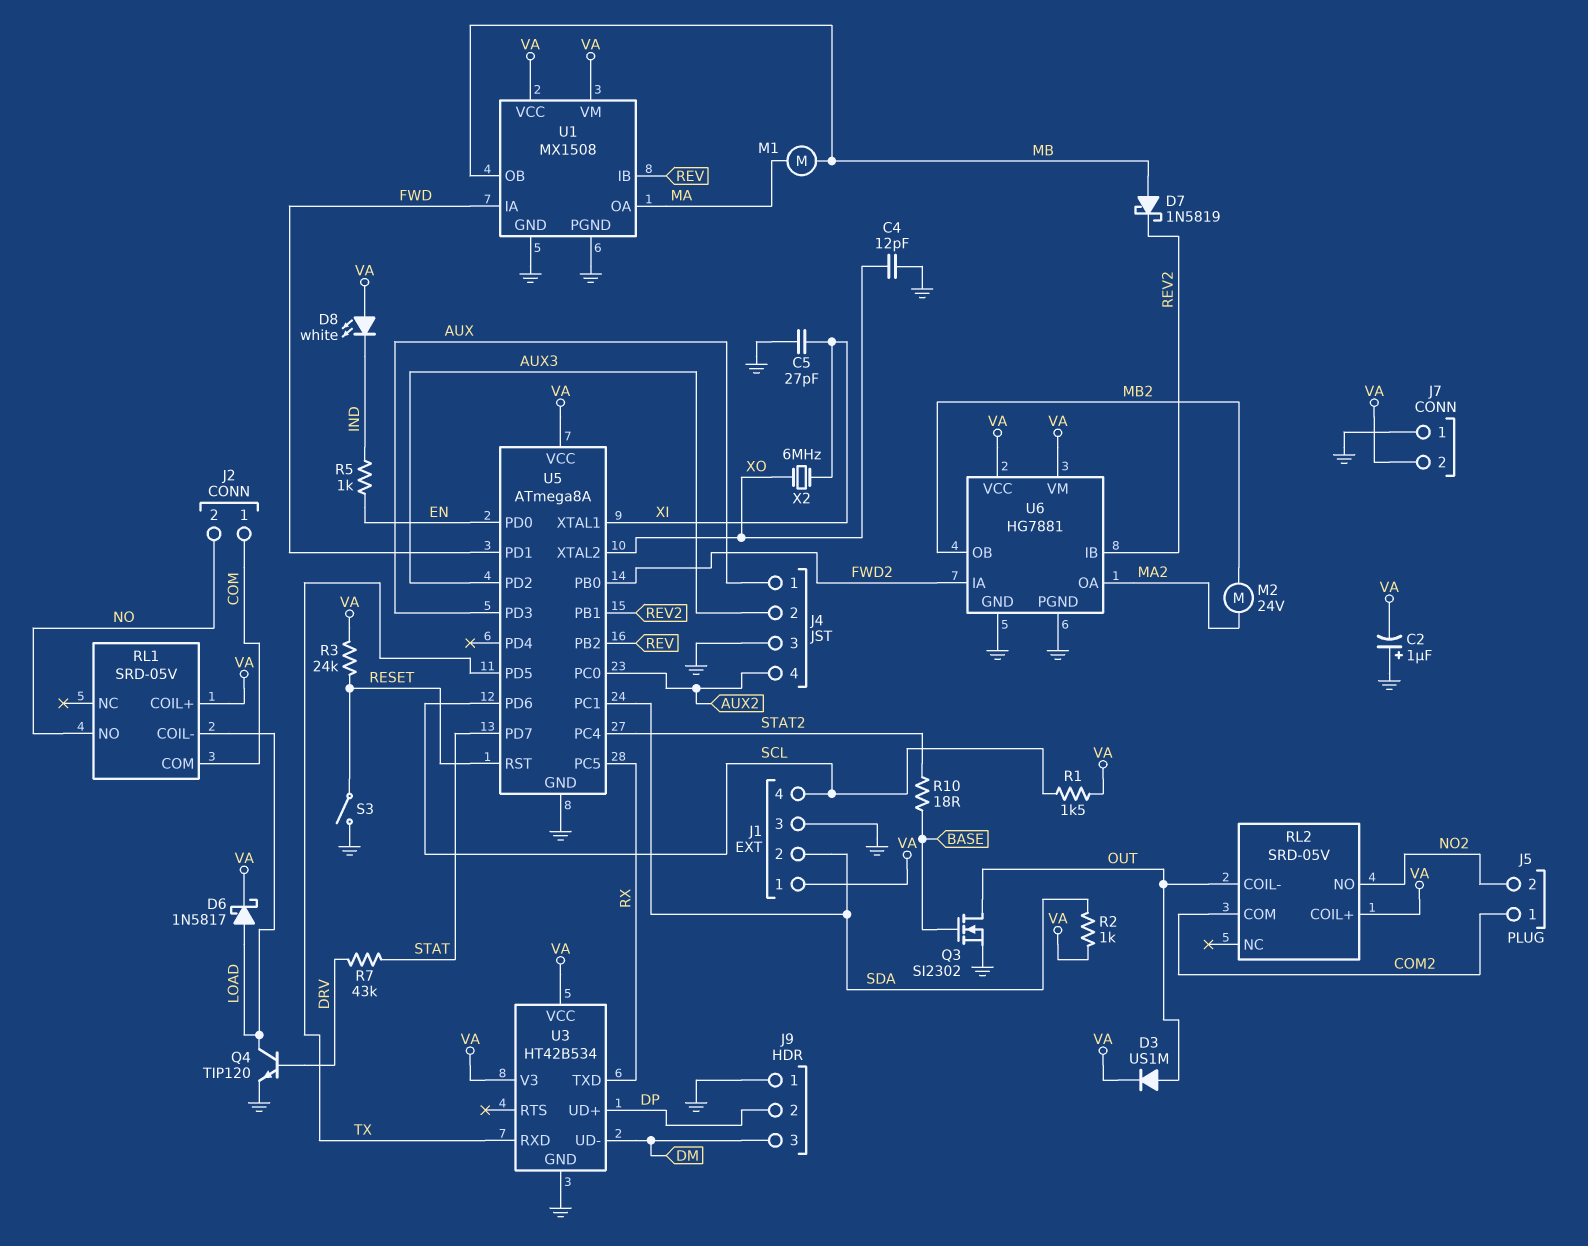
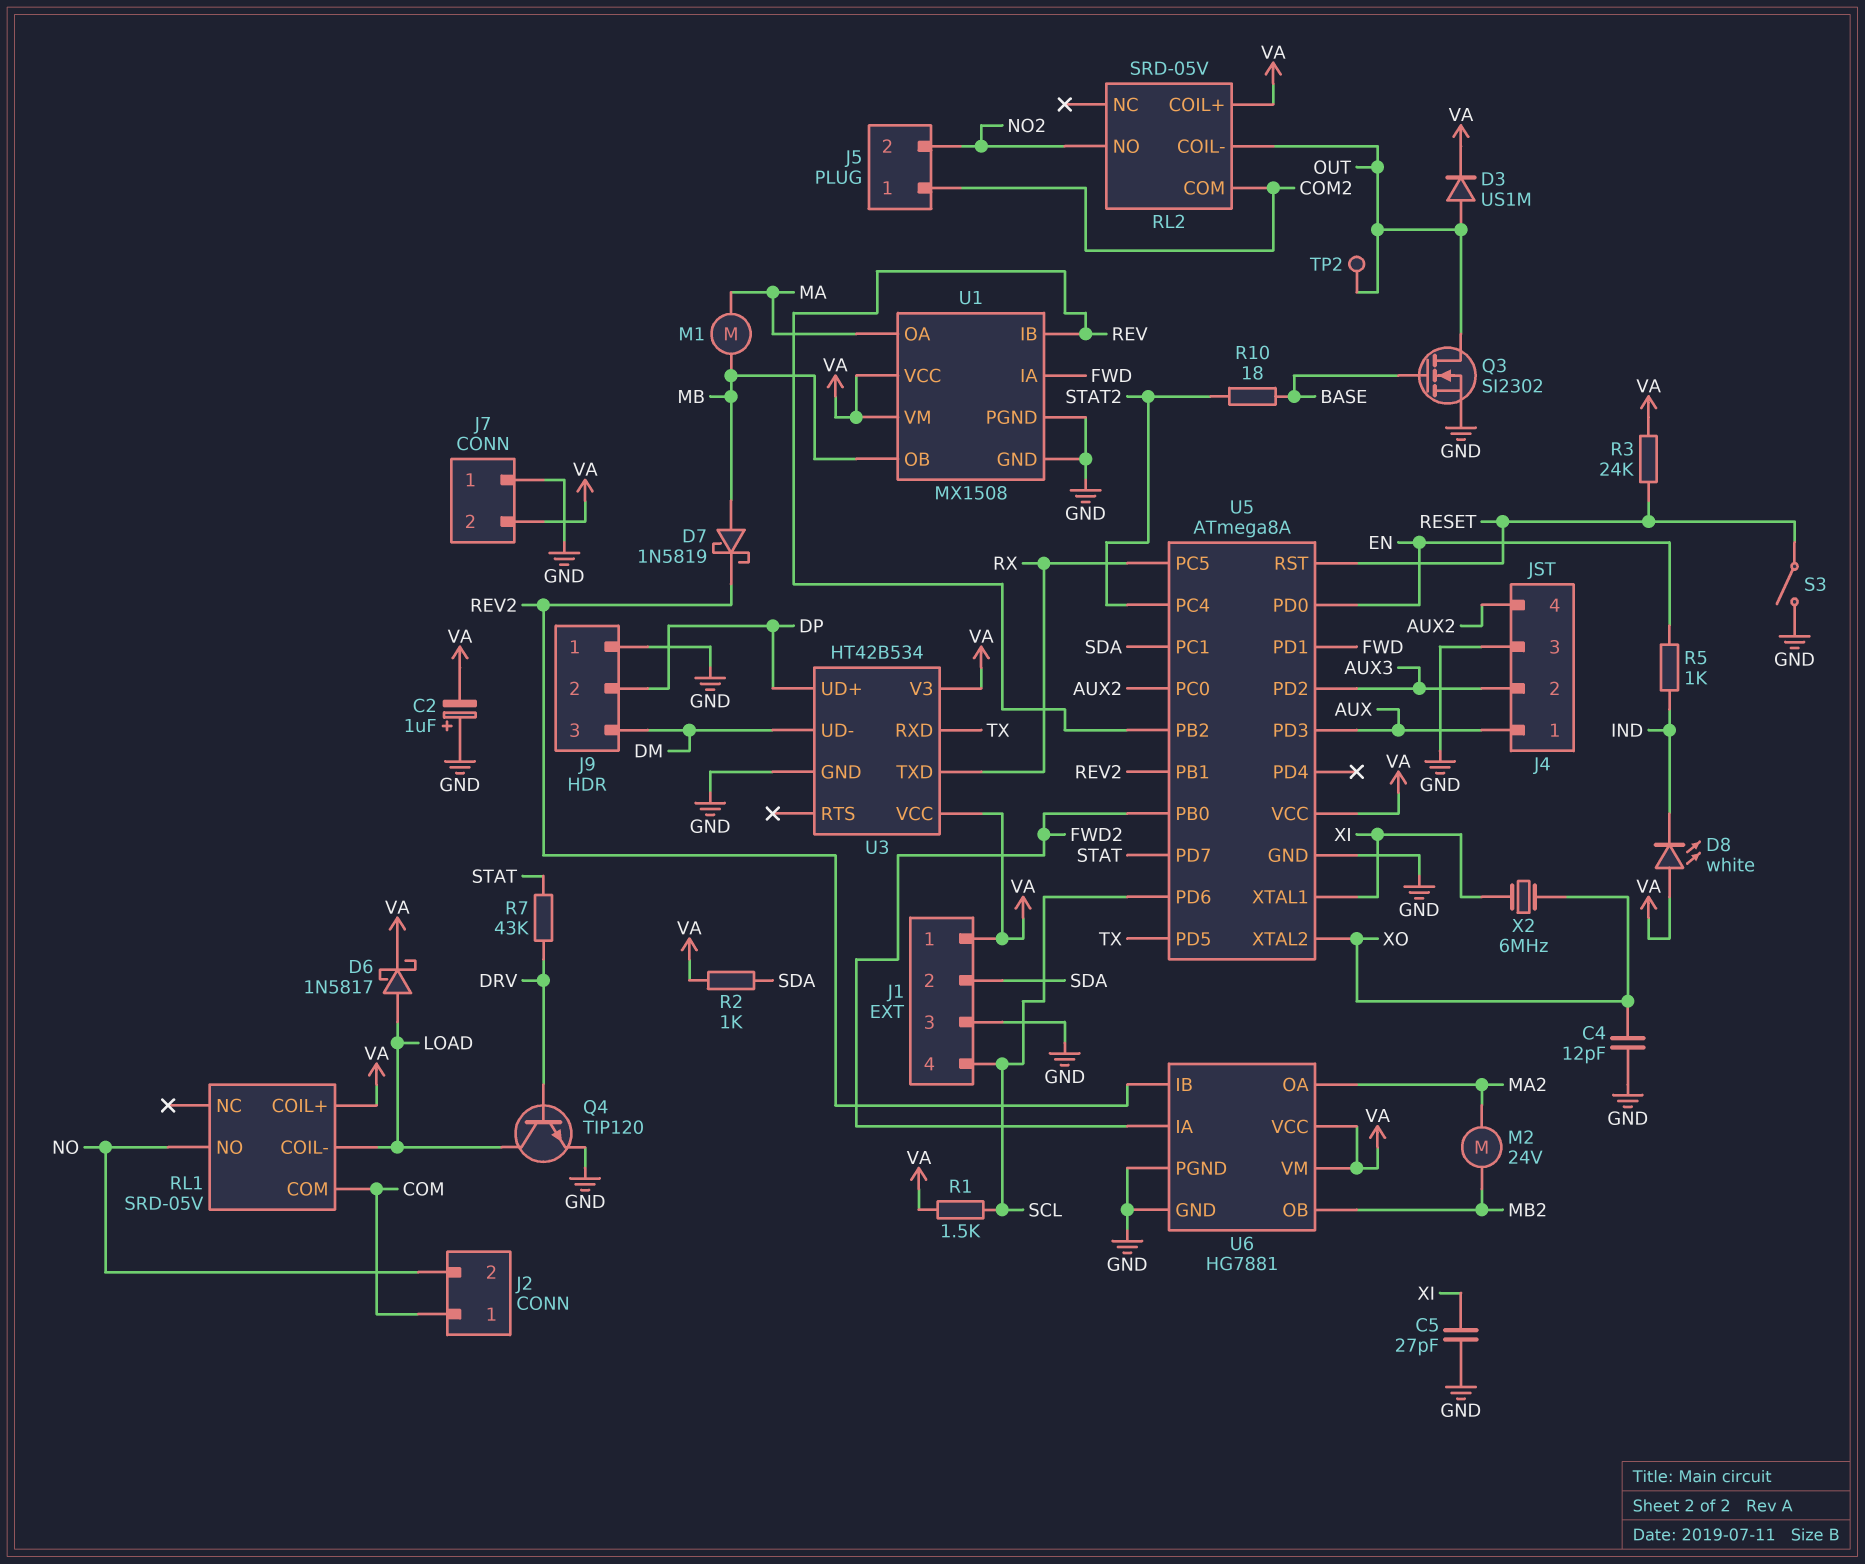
TP2: none -> test point (OUT)

